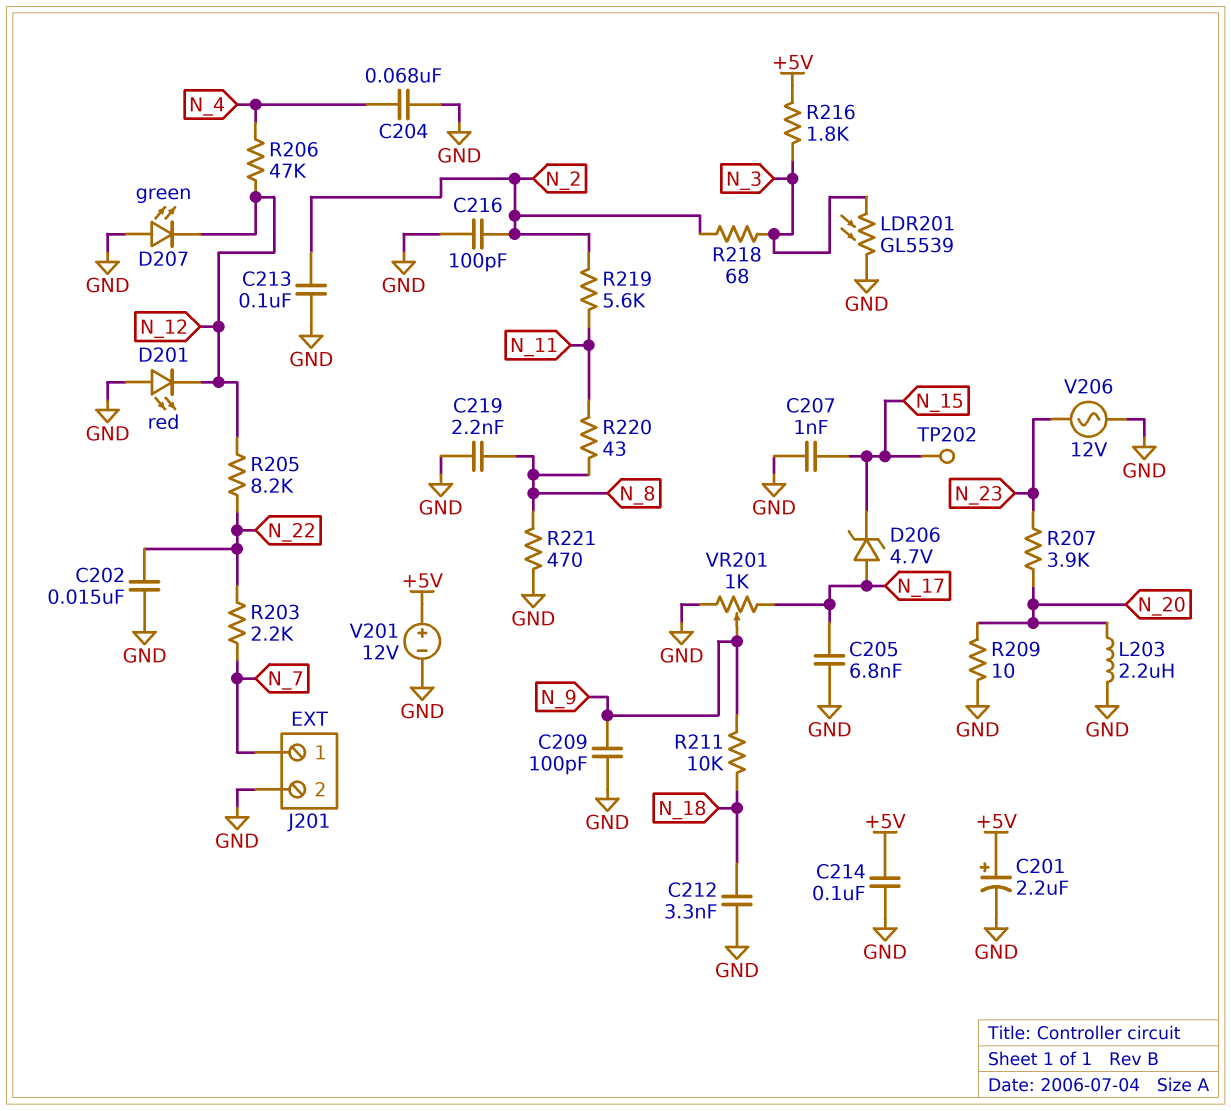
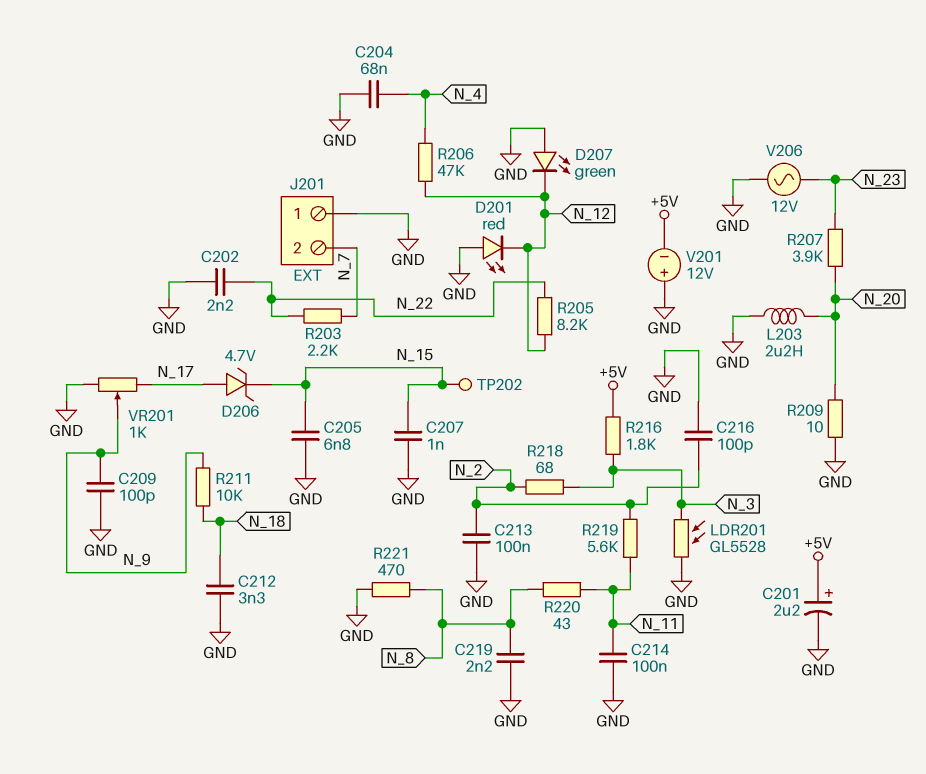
C202: 15nF (GND, N_22) -> 2.2nF (GND, N_22)
C205: 6.8nF (GND, N_17) -> 6.8nF (GND, N_15)
C214: 100nF (+5V, GND) -> 100nF (GND, N_11)
J201 pin 1: N_7 -> GND
J201 pin 2: GND -> N_7
LDR201: GL5539 (GND, N_3) -> GL5528 (GND, N_3)
V201: 12V (plus +5V, minus GND) -> 12V (plus GND, minus +5V)

